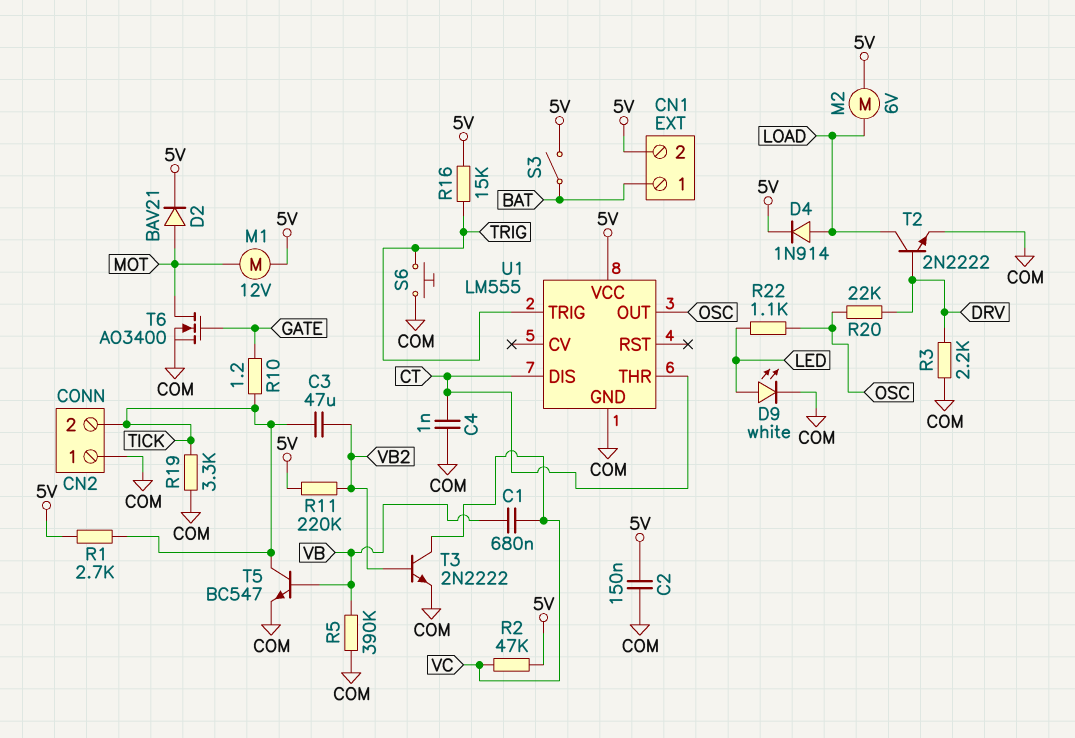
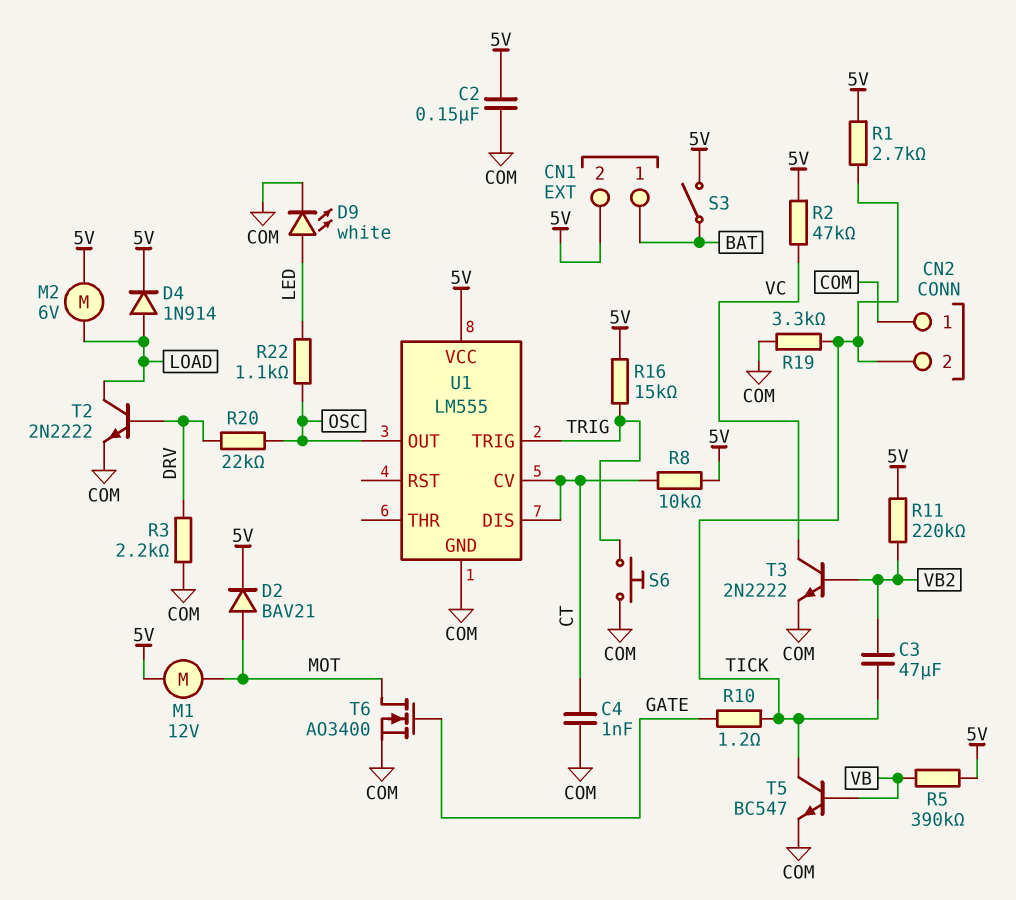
C1: 680nF (VB, VC) -> none
R5: 390k (COM, VB) -> 390k (5V, VB)
R8: none -> 10k (5V, CT)
U1 pin CV: none -> CT
U1 pin THR: CT -> none

